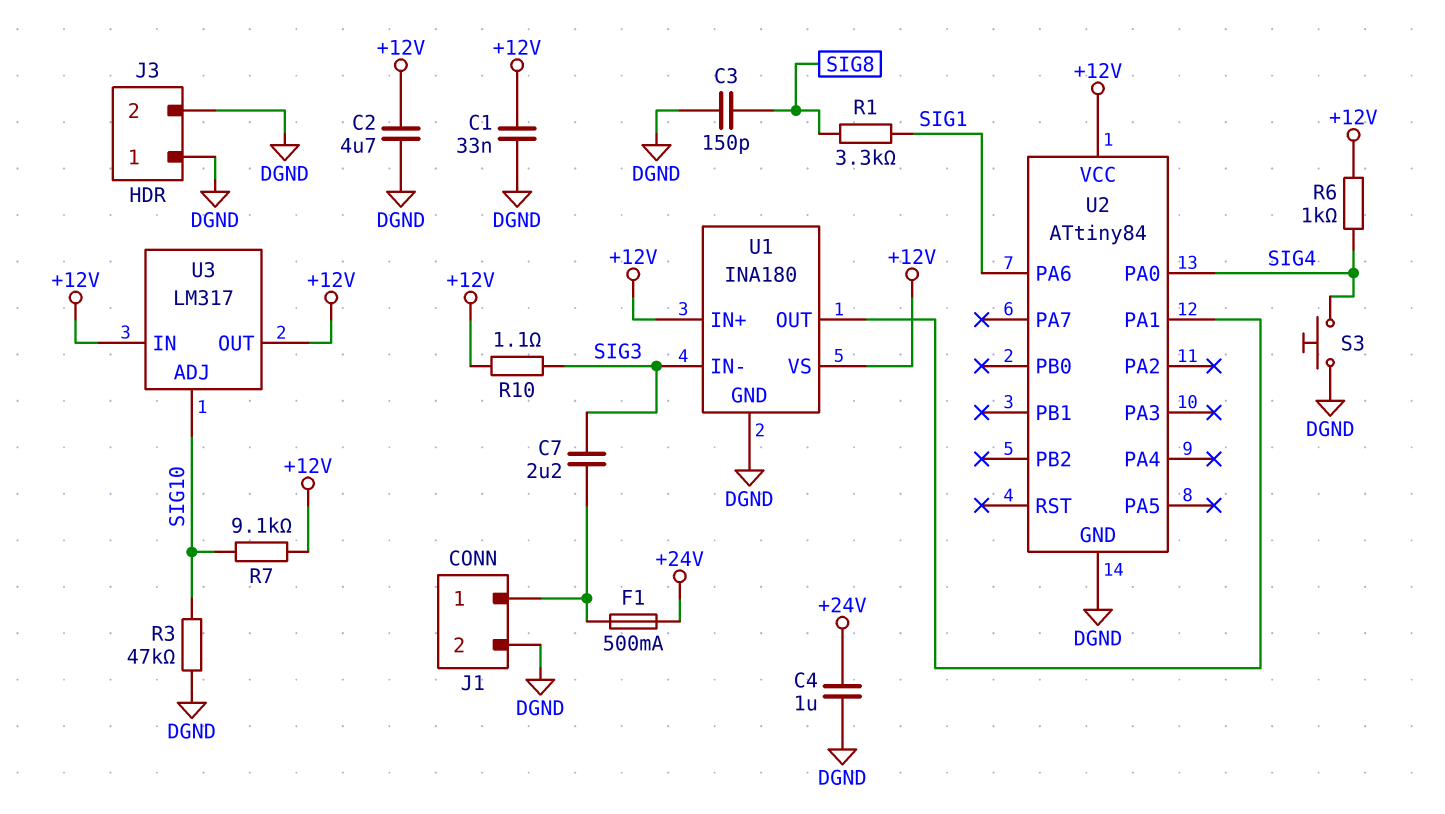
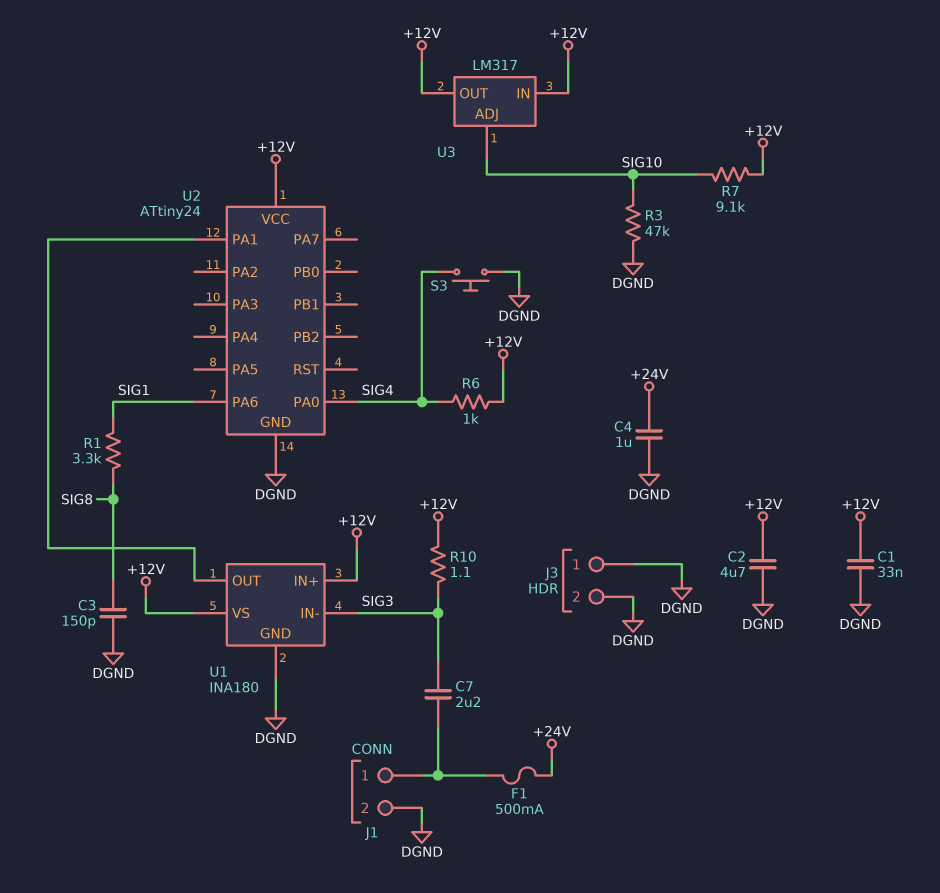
U2: ATtiny84 -> ATtiny24

